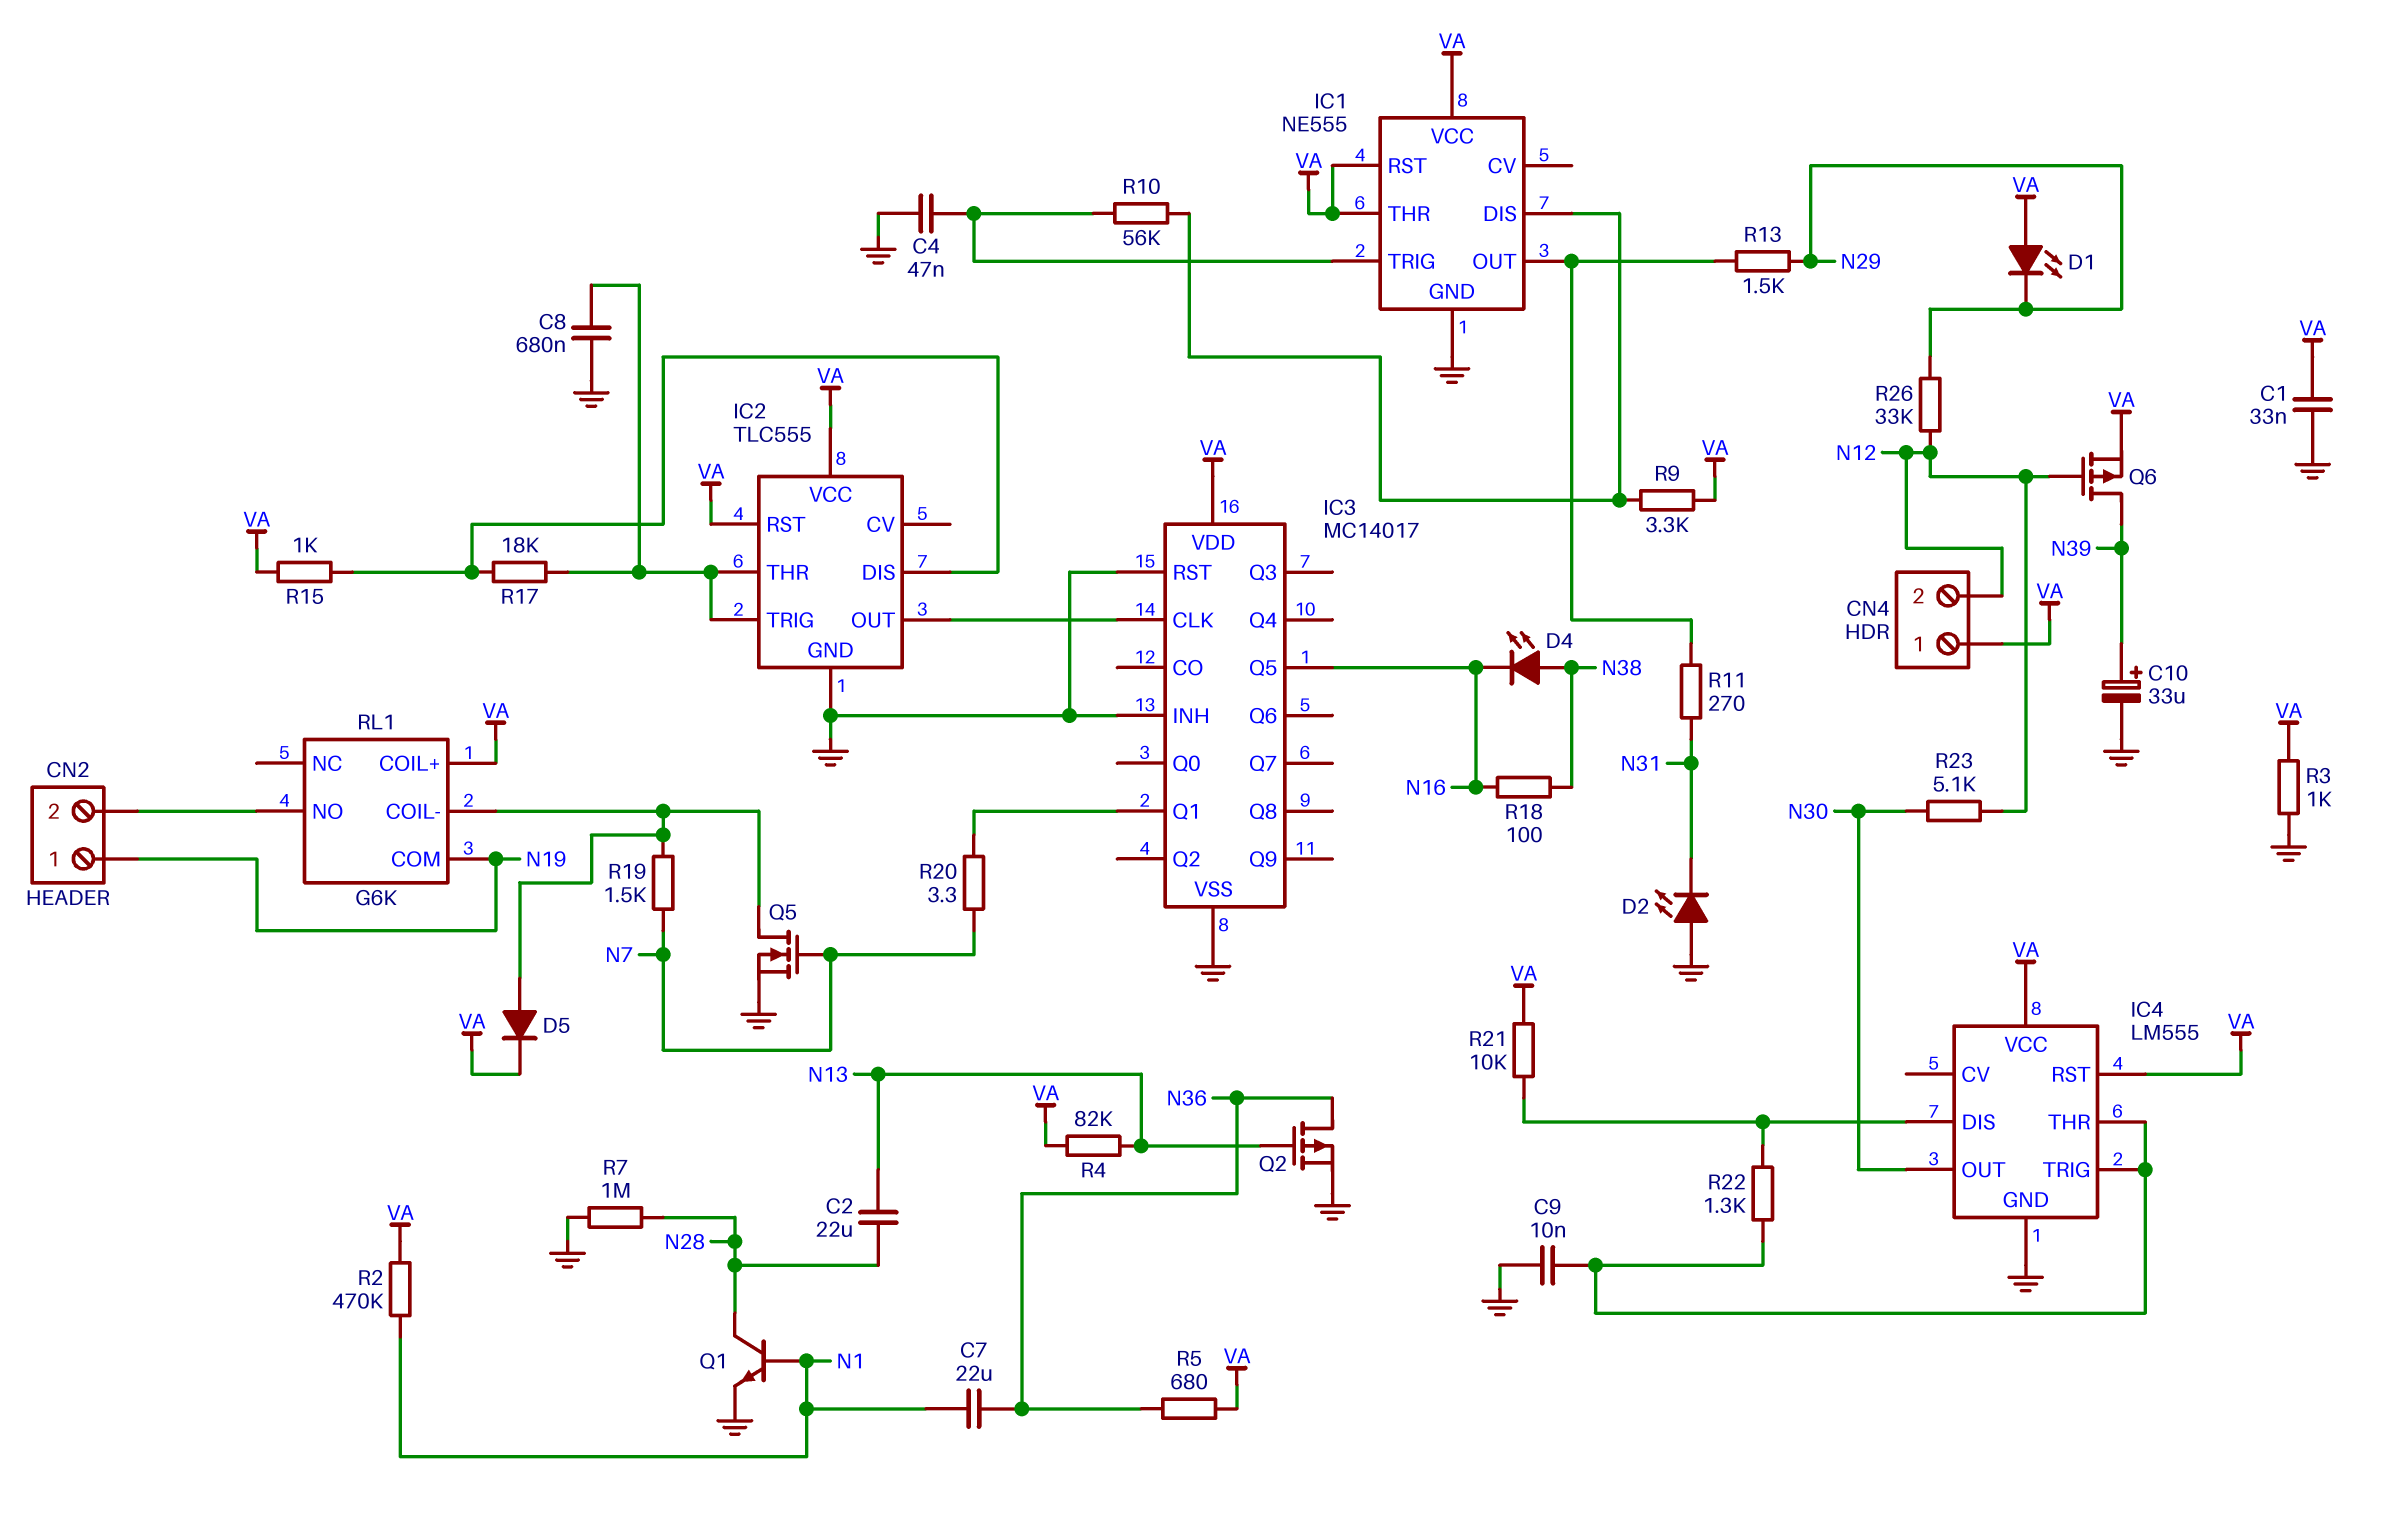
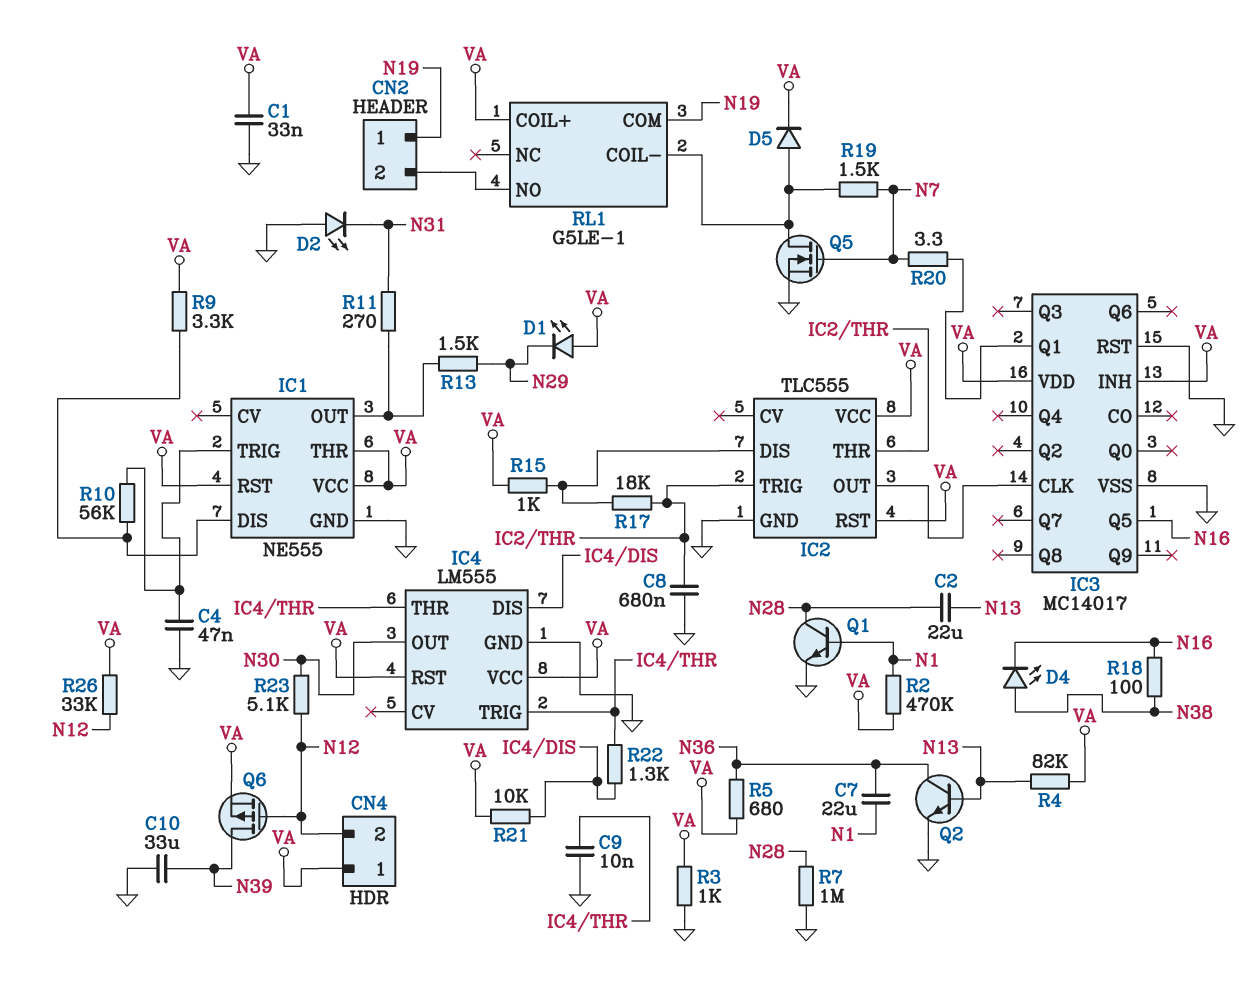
C10: 33uF (plus N39, minus GND) -> 33uF (GND, N39)
IC3 pin INH: GND -> VA
Q2: PMOS (G N13, D N36, S GND) -> NPN (B N13, C N36, E GND)
R26: 33k (N12, N29) -> 33k (N12, VA)
RL1: G6K -> G5LE-1

